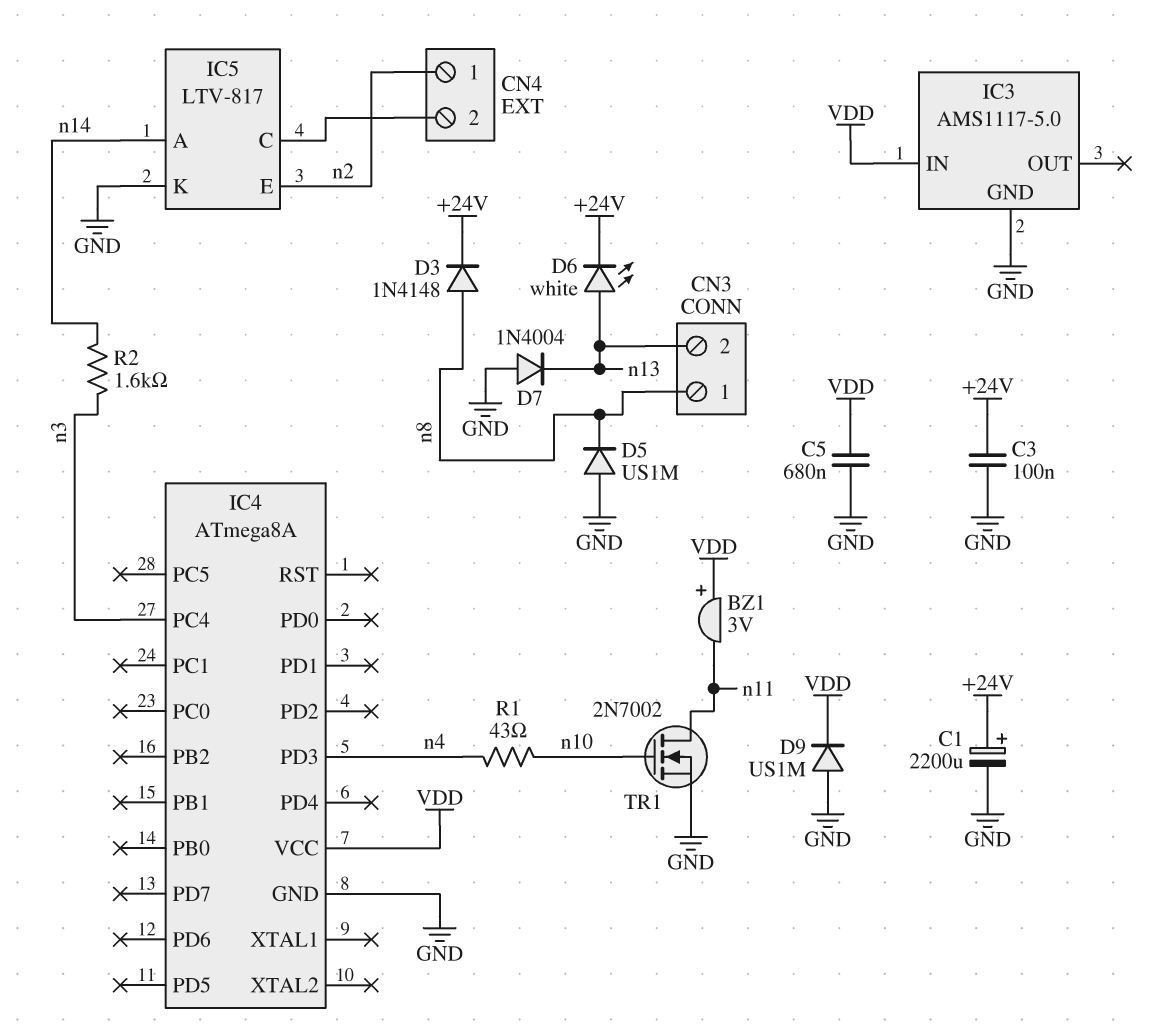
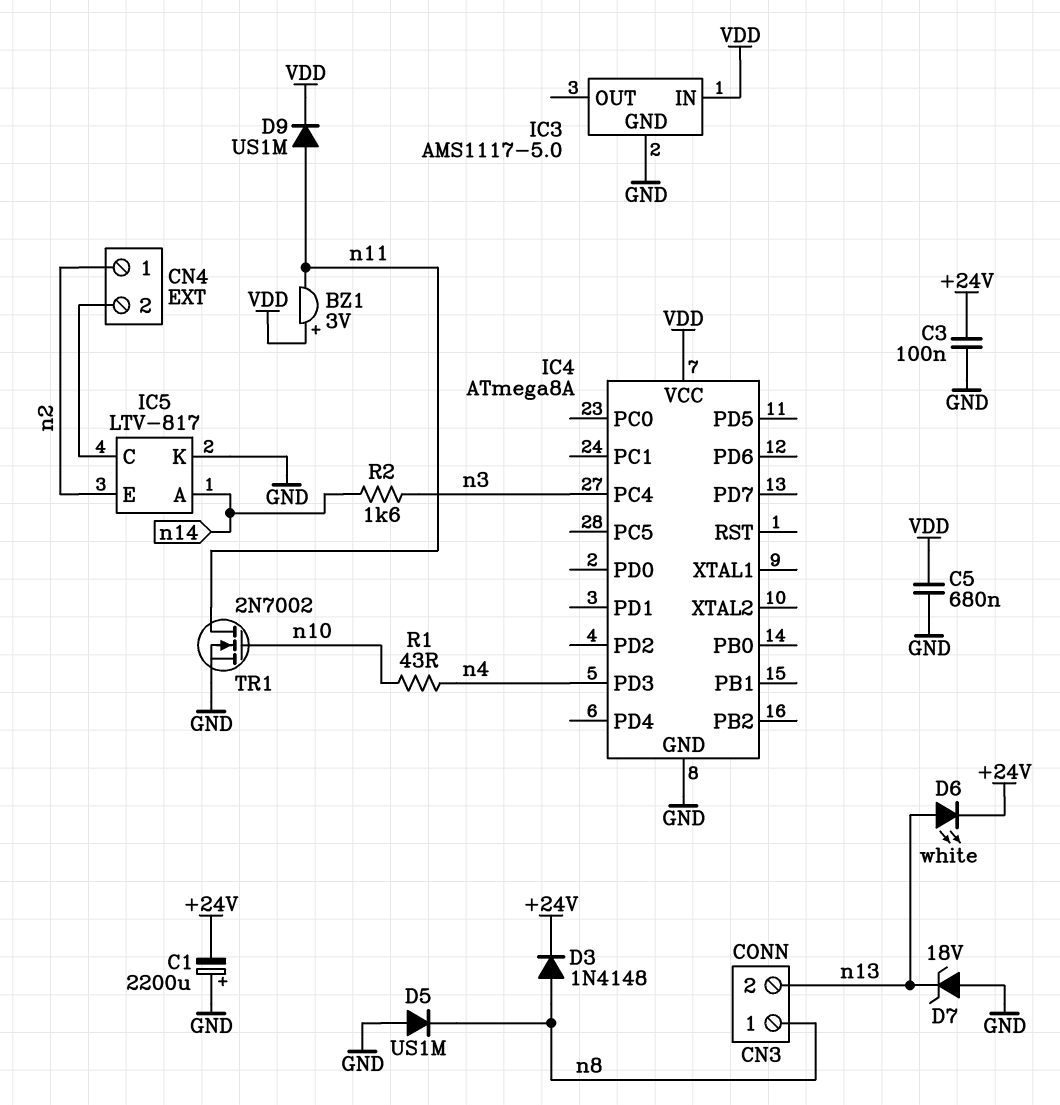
C1: 2200uF (plus +24V, minus GND) -> 2200uF (plus GND, minus +24V)
D7: diode 1N4004 (A GND, K n13) -> zener 18V (A GND, K n13)
D9: diode US1M (A GND, K VDD) -> diode US1M (A n11, K VDD)

